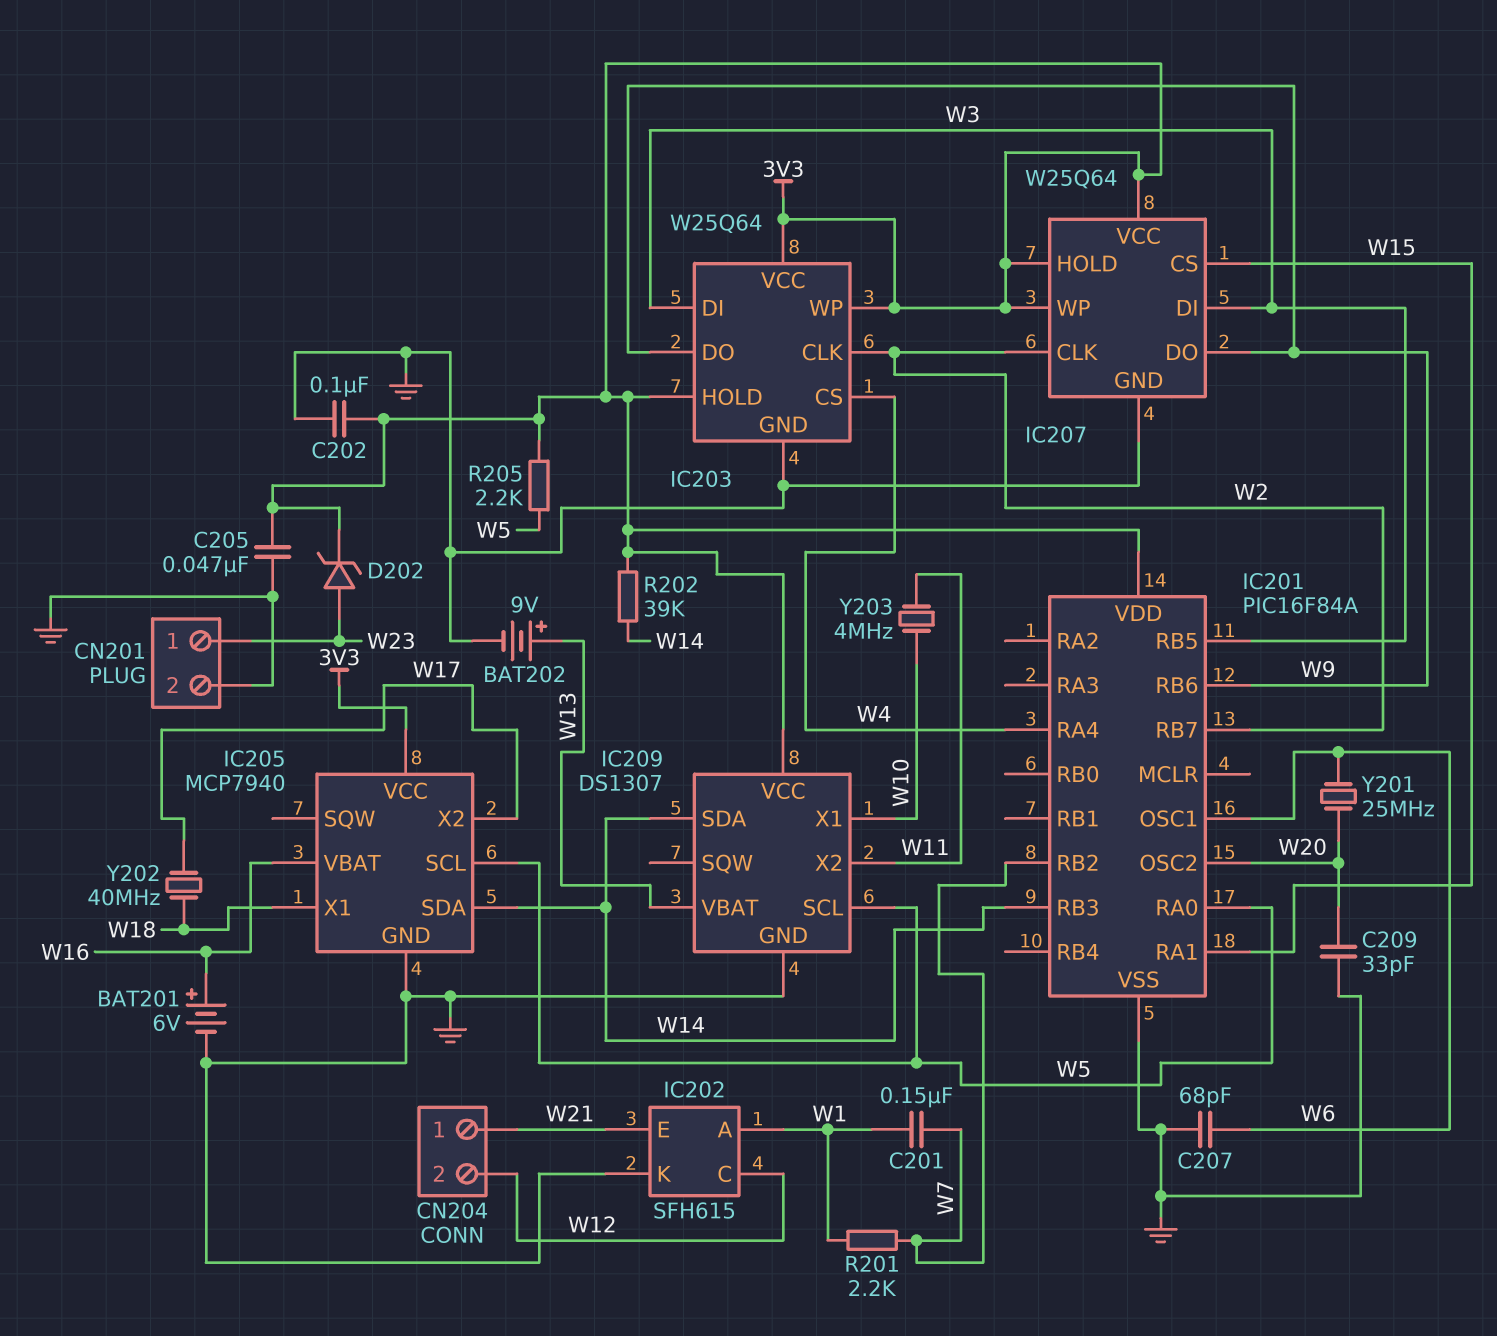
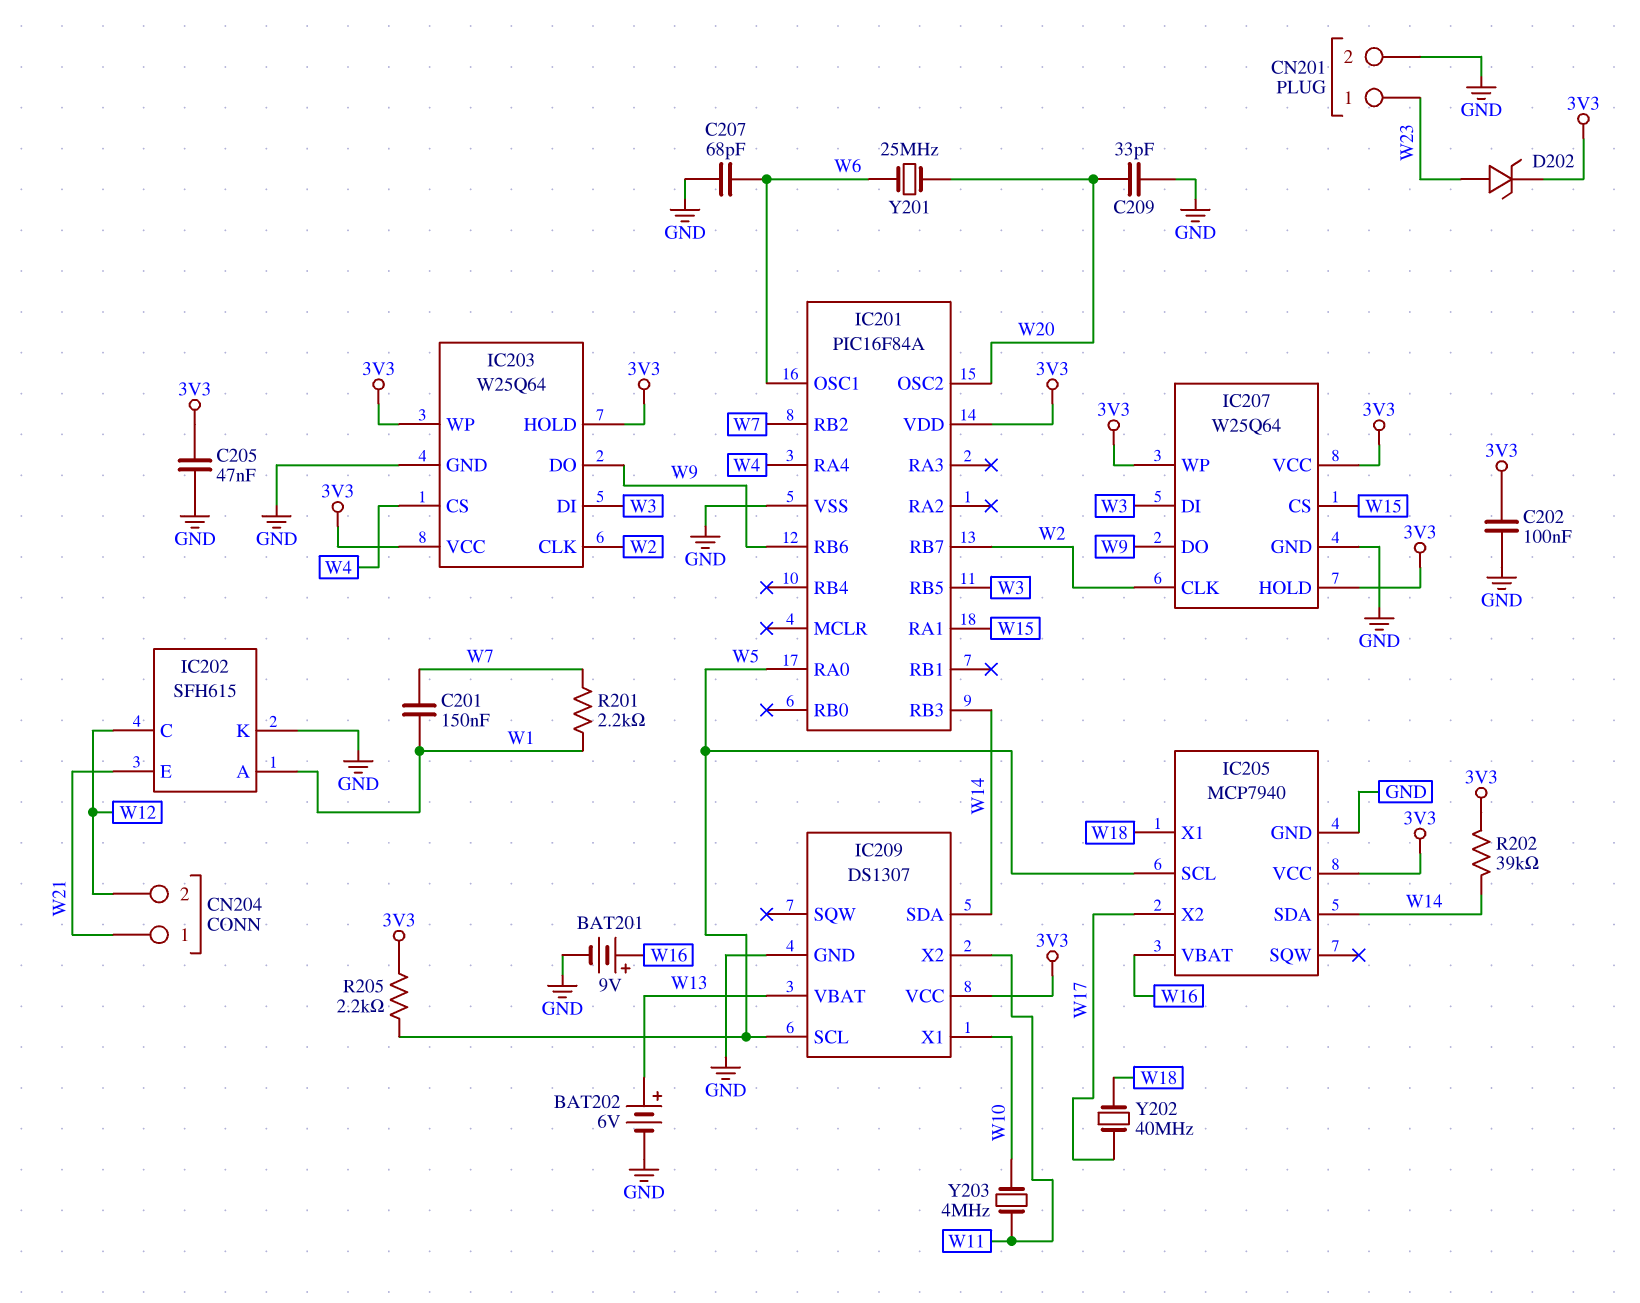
BAT201: 6V (plus W16, minus GND) -> 9V (plus W16, minus GND)
BAT202: 9V (plus W13, minus GND) -> 6V (plus W13, minus GND)

